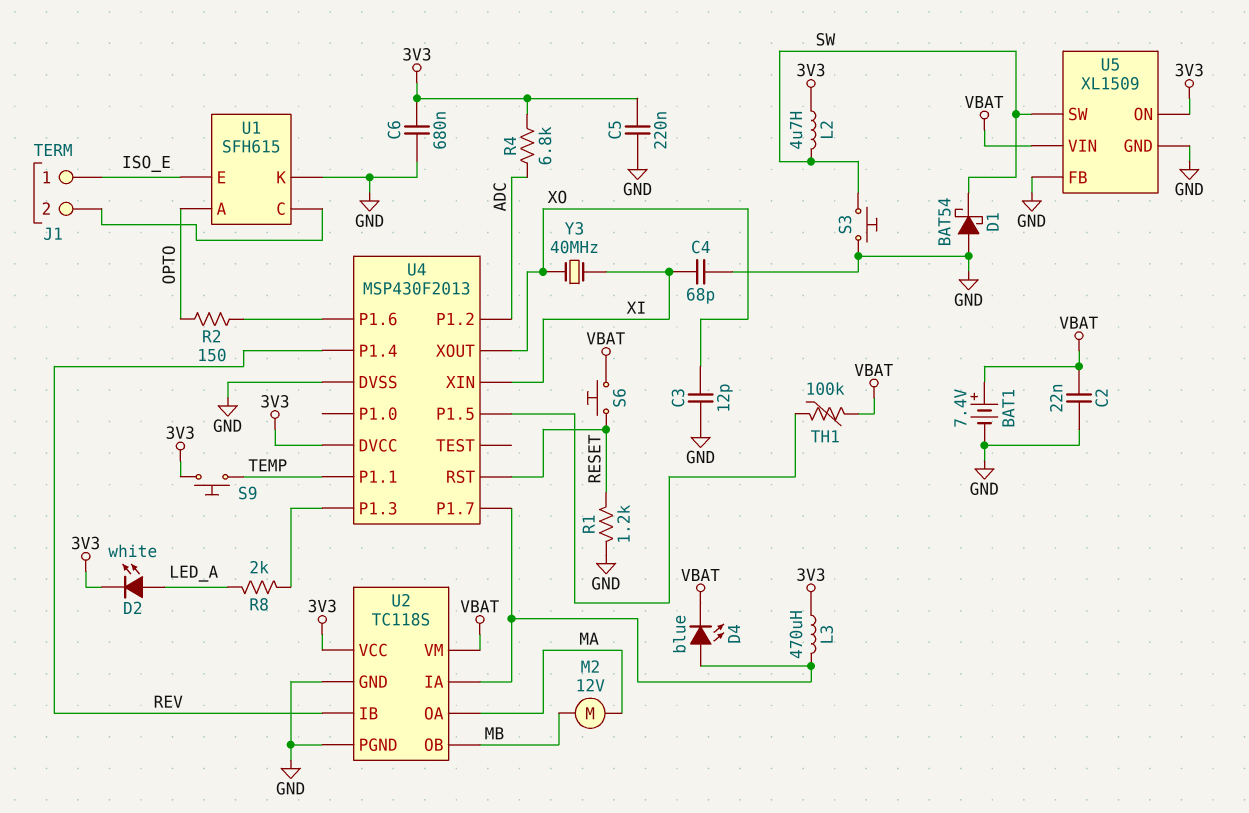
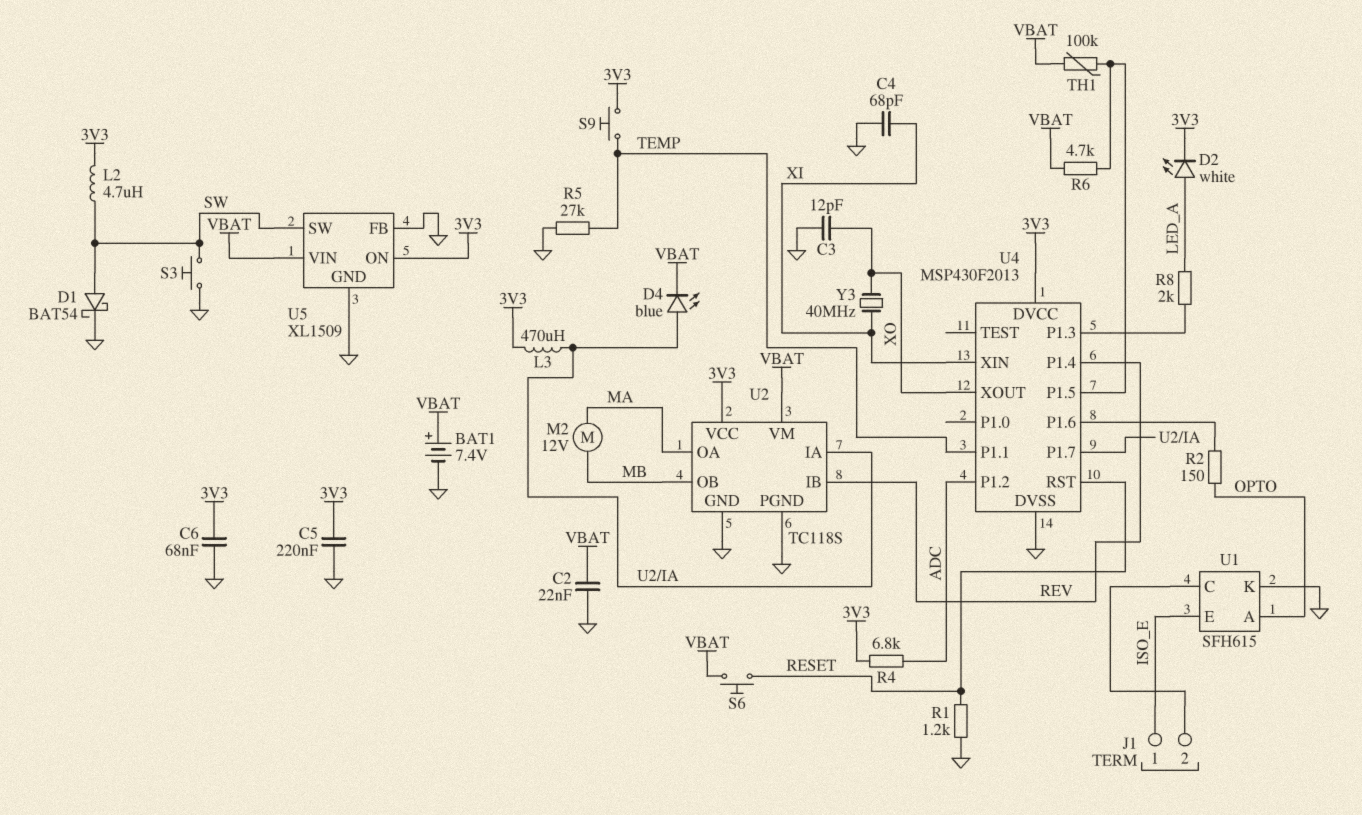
C6: 680nF (3V3, GND) -> 68nF (3V3, GND)
D1: schottky BAT54 (A GND, K SW) -> schottky BAT54 (A SW, K GND)
R5: none -> 27k (GND, TEMP)
R6: none -> 4.7k (U4/P1.5, VBAT)

